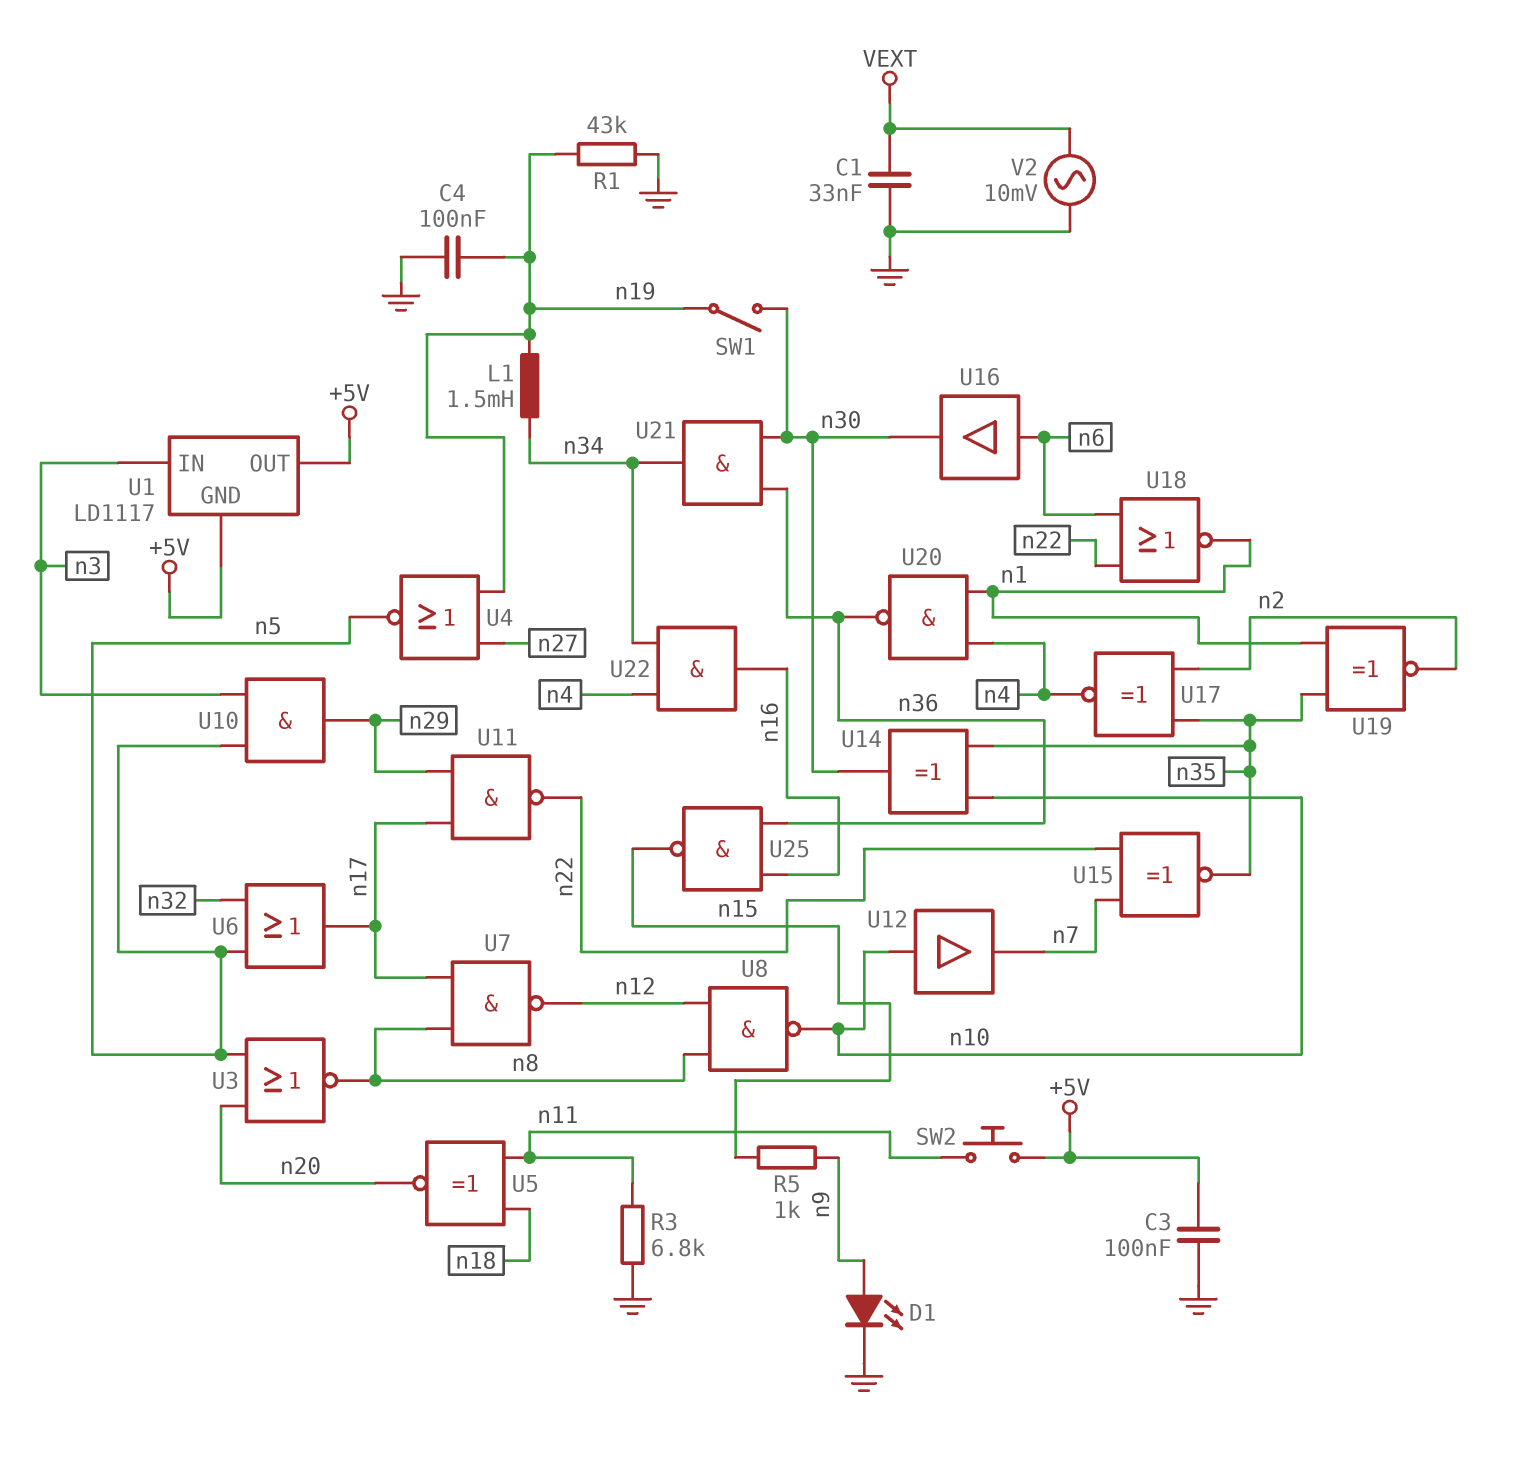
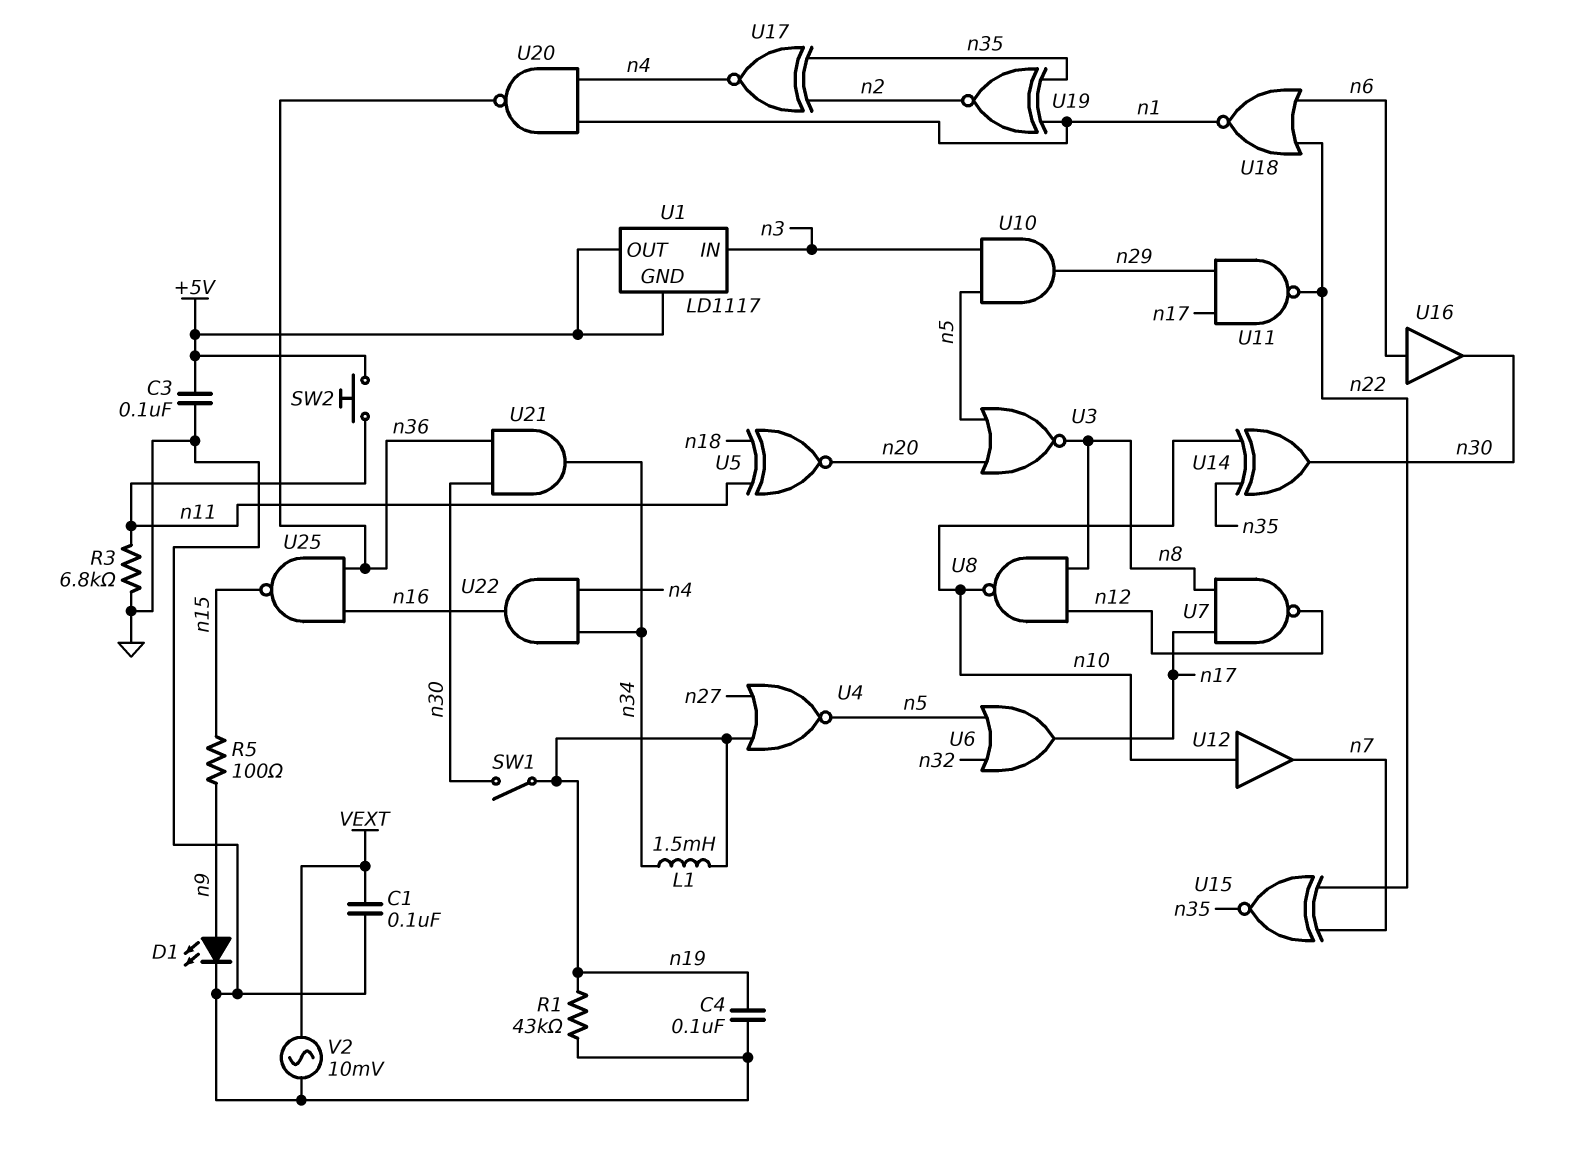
C1: 33nF (GND, VEXT) -> 100nF (GND, VEXT)
R5: 1k (n9, n15) -> 100 (n9, n15)

